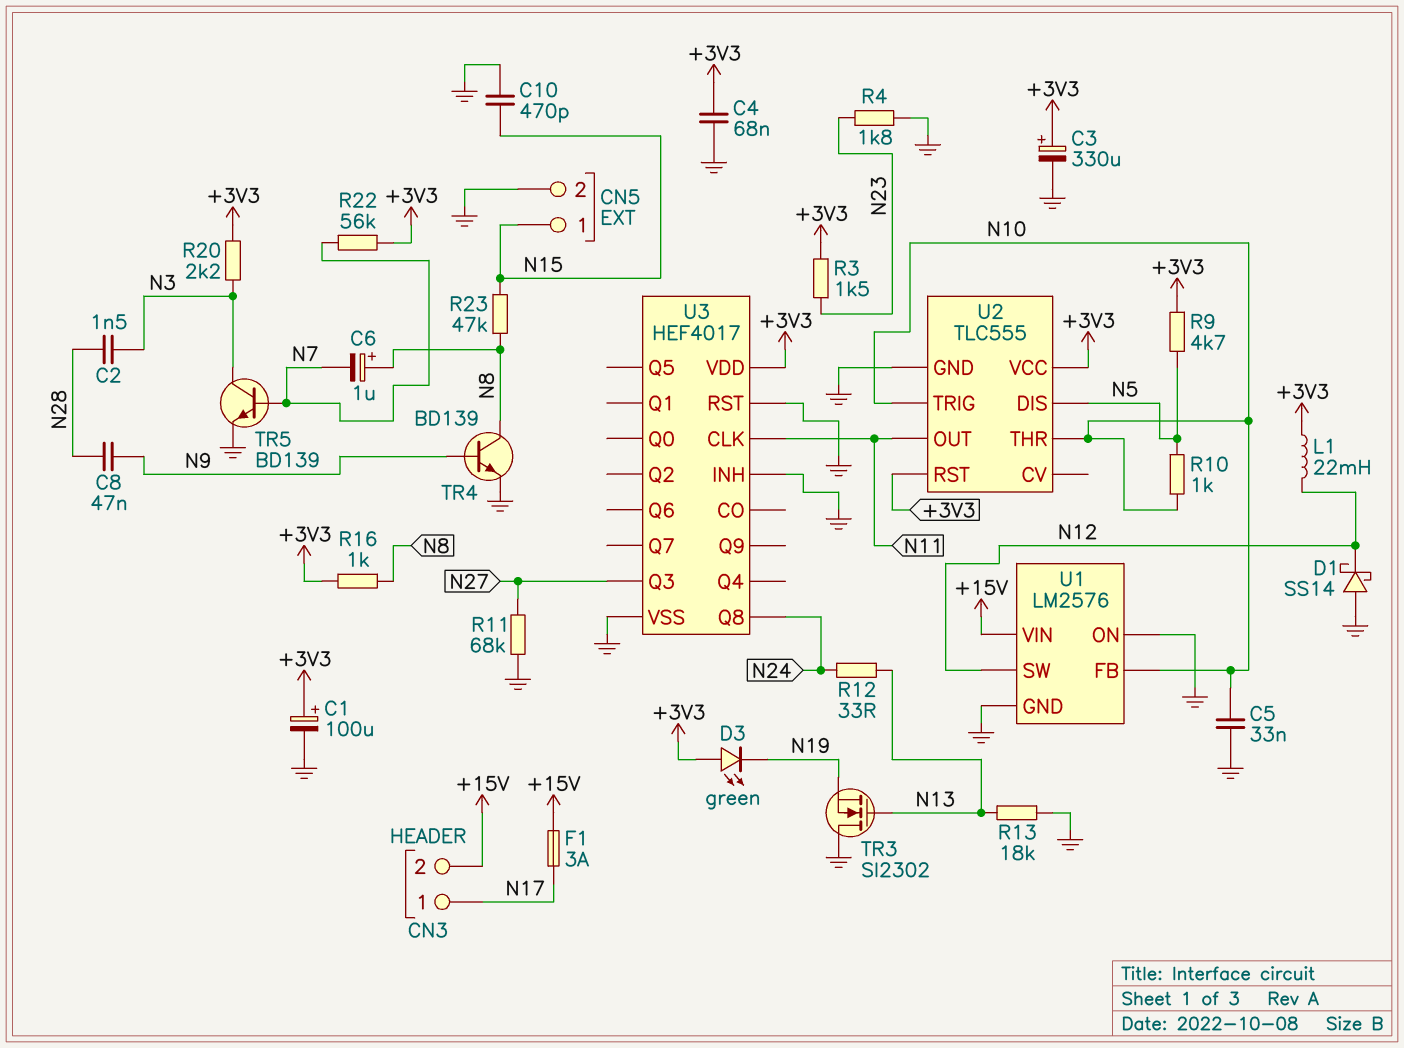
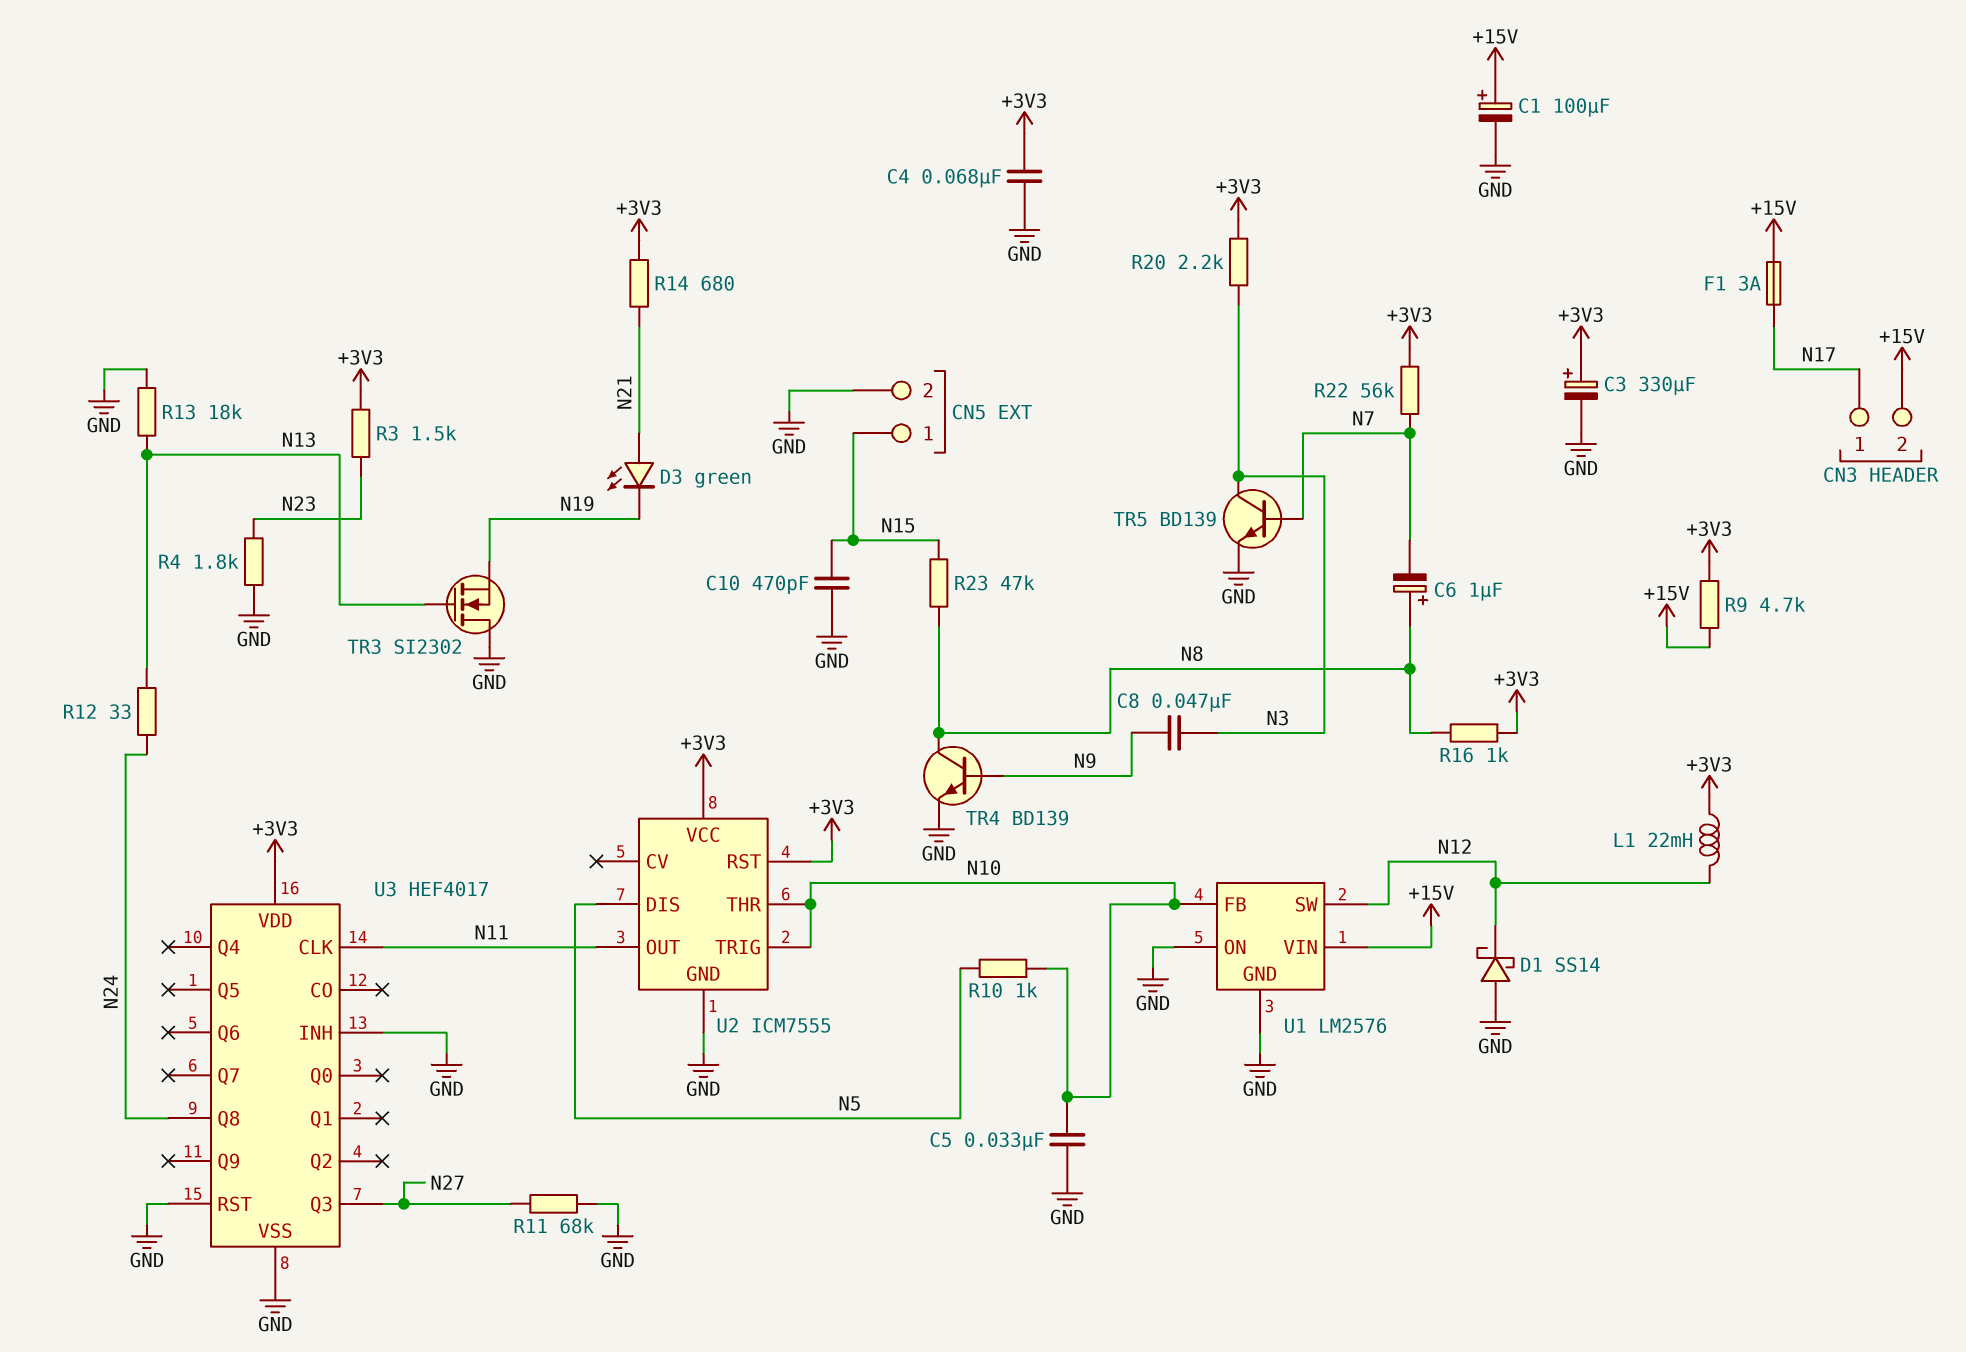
C1: 100uF (plus +3V3, minus GND) -> 100uF (plus +15V, minus GND)
C2: 1.5nF (N3, N28) -> none
C8: 47nF (N9, N28) -> 47nF (N3, N9)
D3: LED green (A +3V3, K N19) -> LED green (A N21, K N19)
R9: 4.7k (+3V3, N5) -> 4.7k (+3V3, +15V)
R14: none -> 680 (+3V3, N21)
U2: TLC555 -> ICM7555

